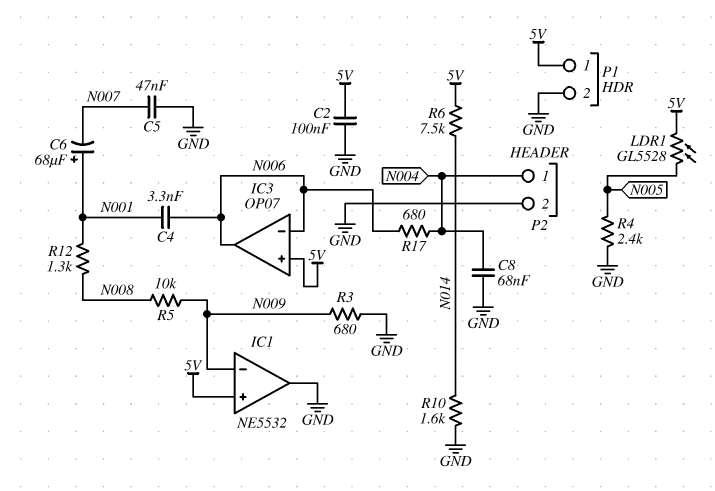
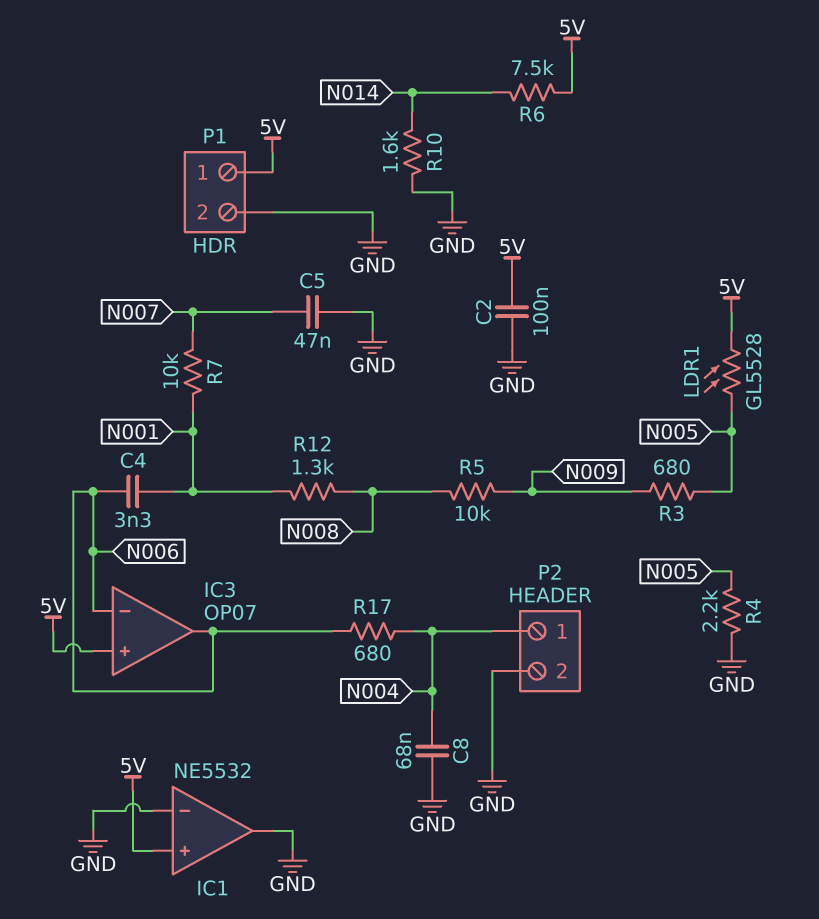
C6: 68uF (plus N001, minus N007) -> none
IC1 pin in-: N009 -> GND
R3: 680 (GND, N009) -> 680 (N005, N009)
R4: 2.4k (GND, N005) -> 2.2k (GND, N005)
R7: none -> 10k (N001, N007)

